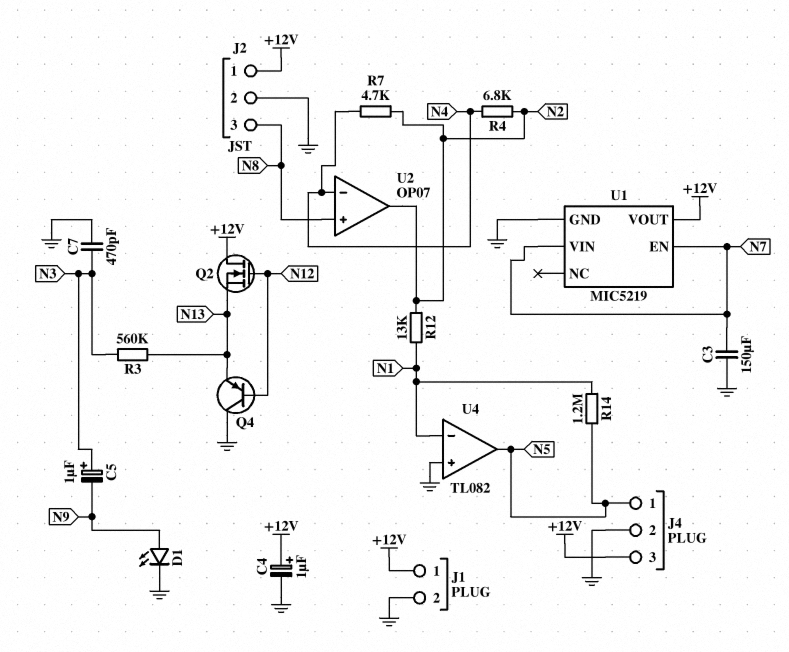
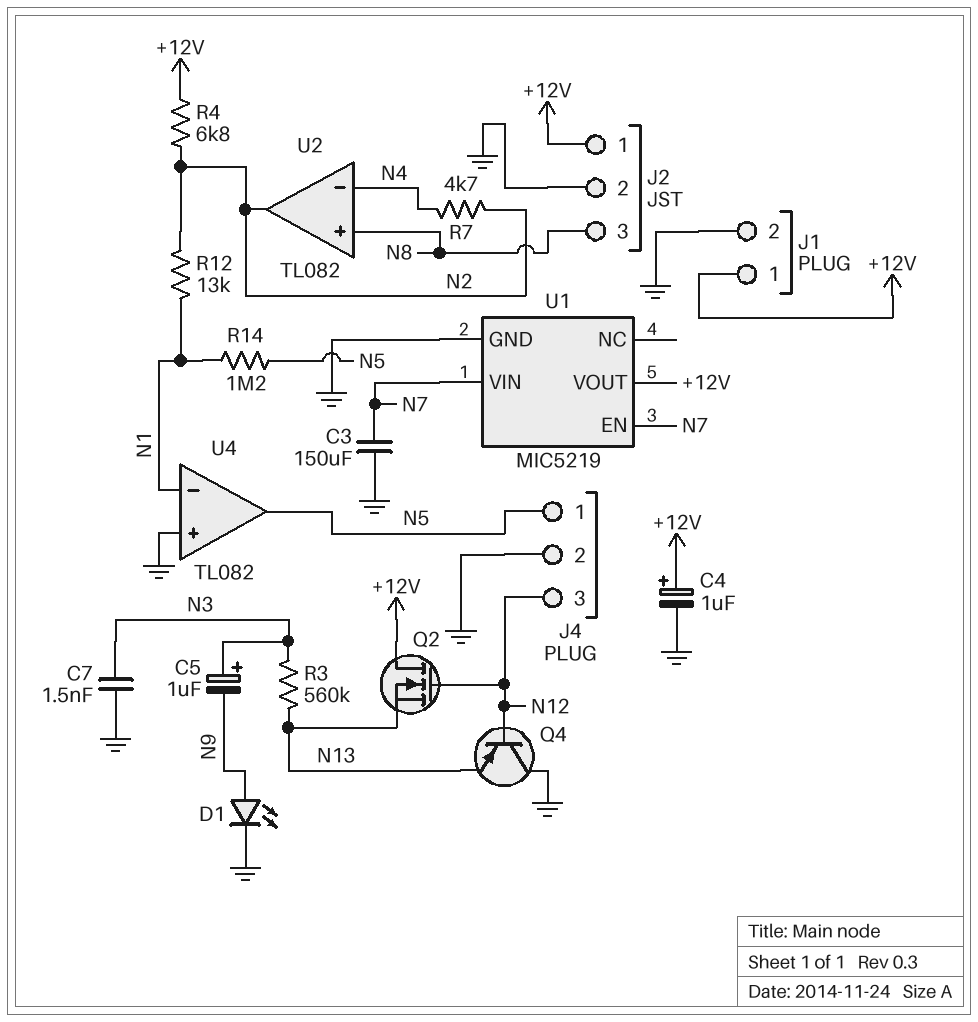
C7: 470pF (GND, N3) -> 1.5nF (GND, N3)
J4 pin 3: +12V -> N12
R4: 6.8k (N2, N4) -> 6.8k (+12V, N2)
U2: OP07 -> TL082

